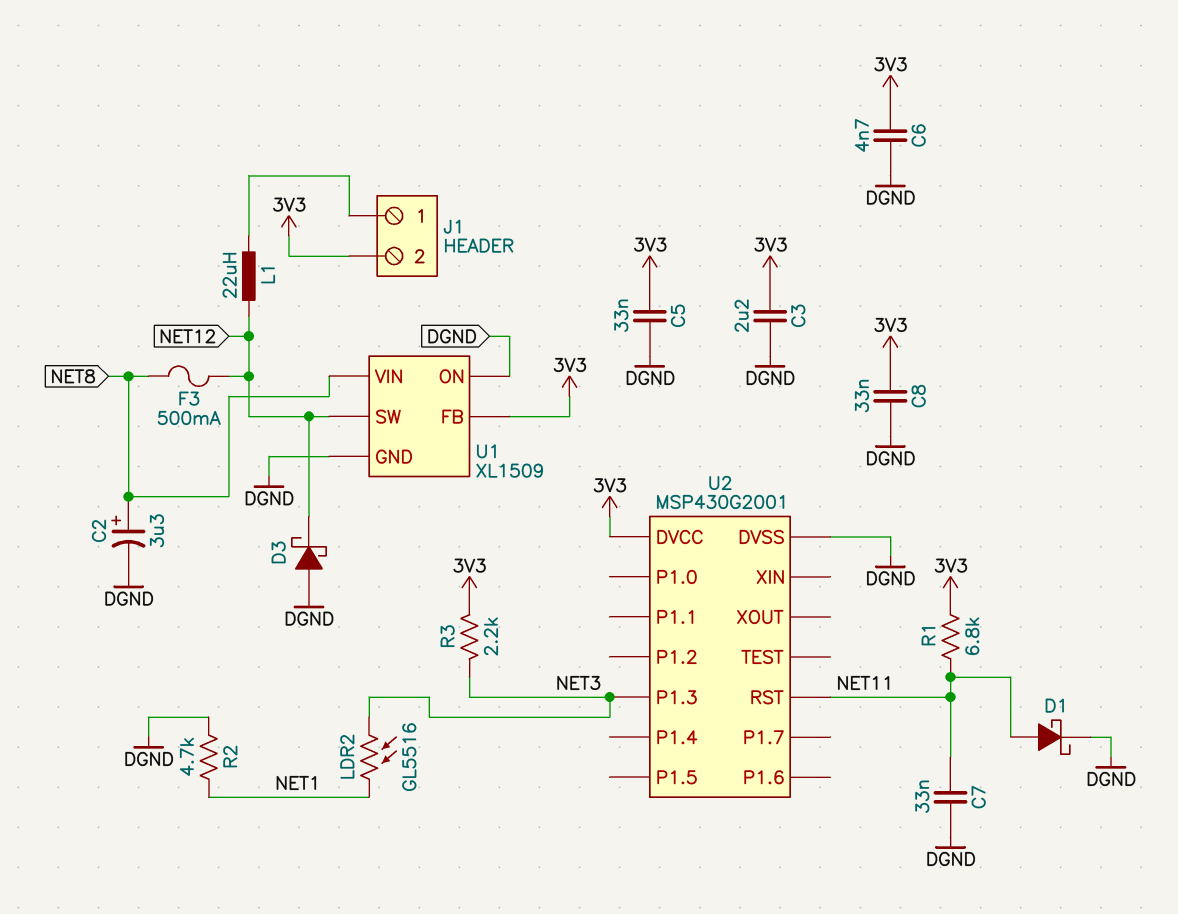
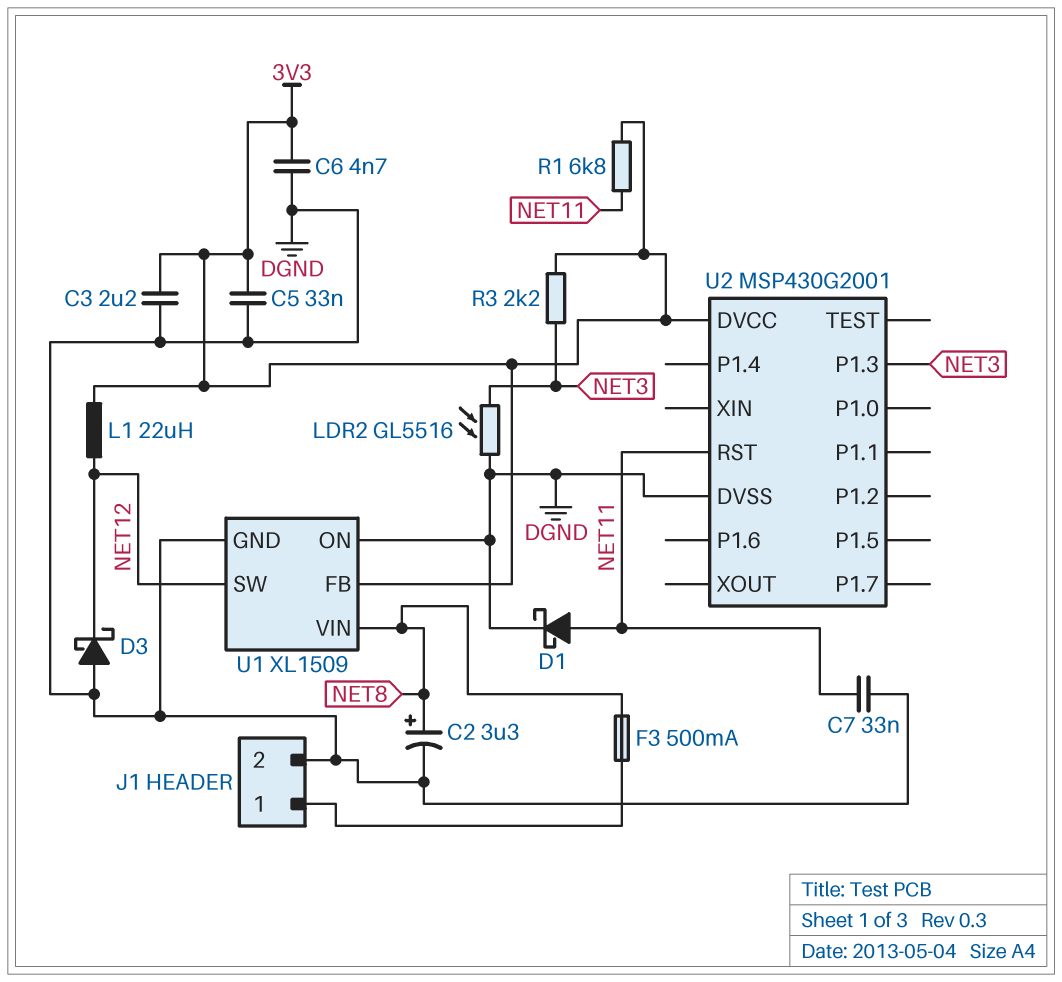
C8: 33nF (3V3, DGND) -> none
F3: 500mA (NET8, NET12) -> 500mA (J1/1, NET8)
J1 pin 2: 3V3 -> DGND
L1: 22uH (J1/1, NET12) -> 22uH (3V3, NET12)
LDR2: GL5516 (NET1, NET3) -> GL5516 (DGND, NET3)
R2: 4.7k (DGND, NET1) -> none

